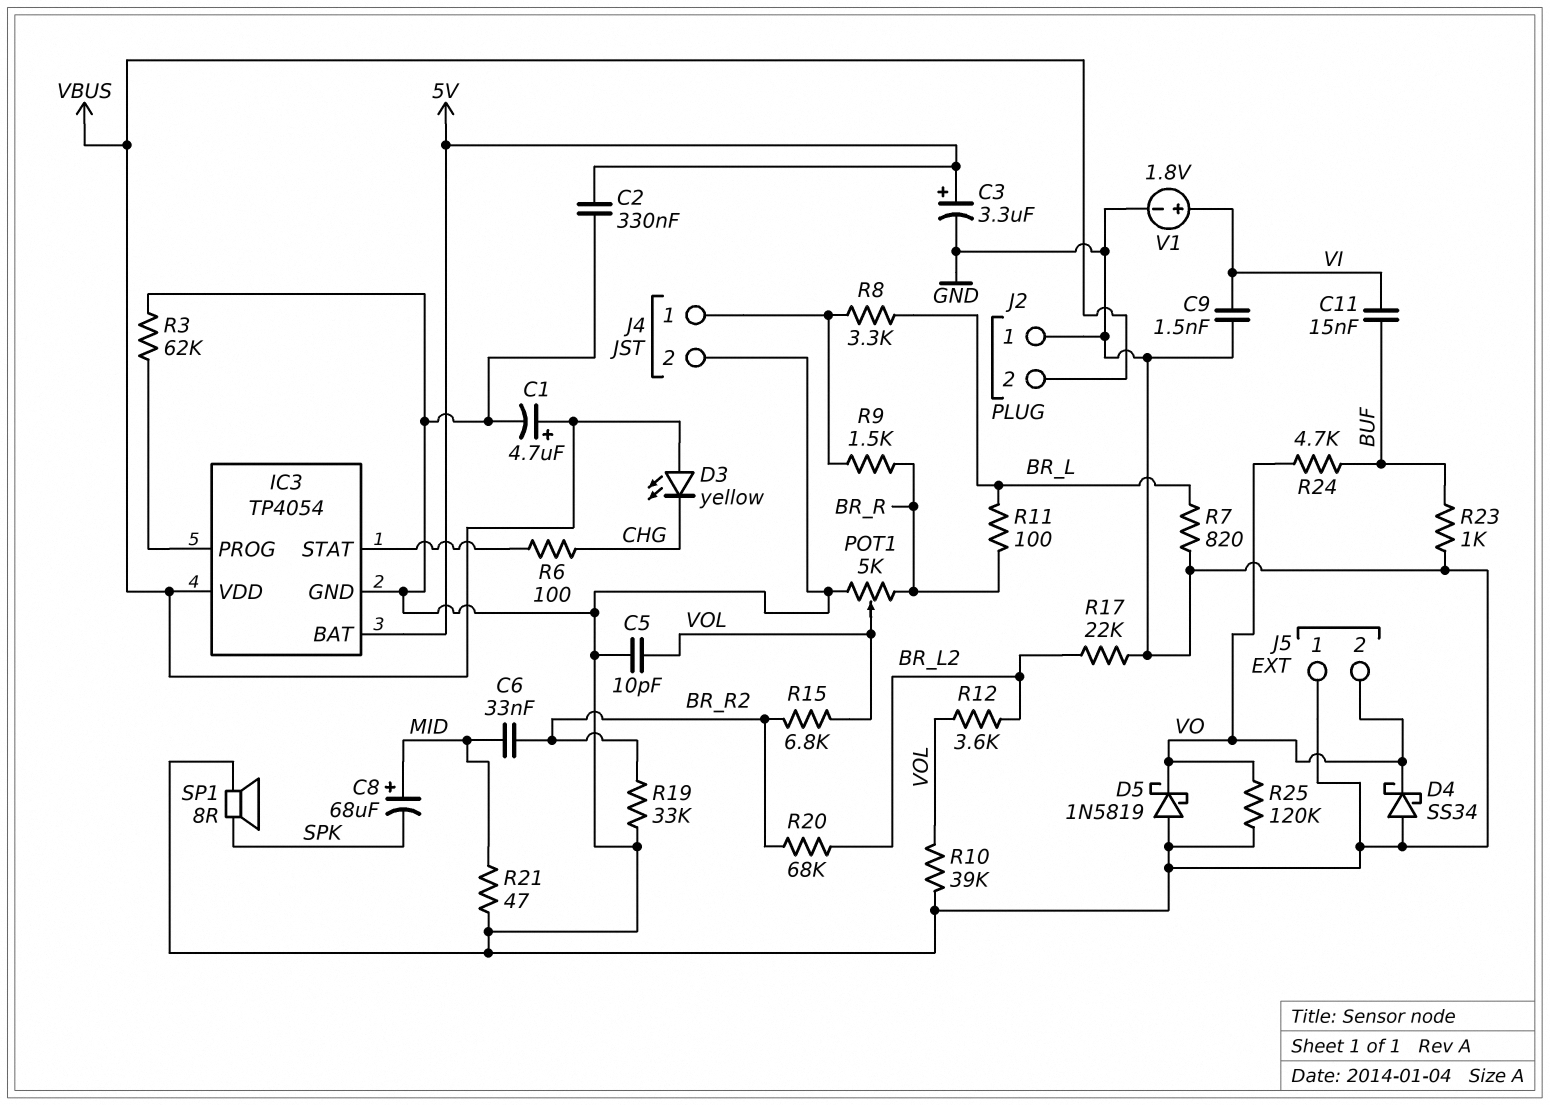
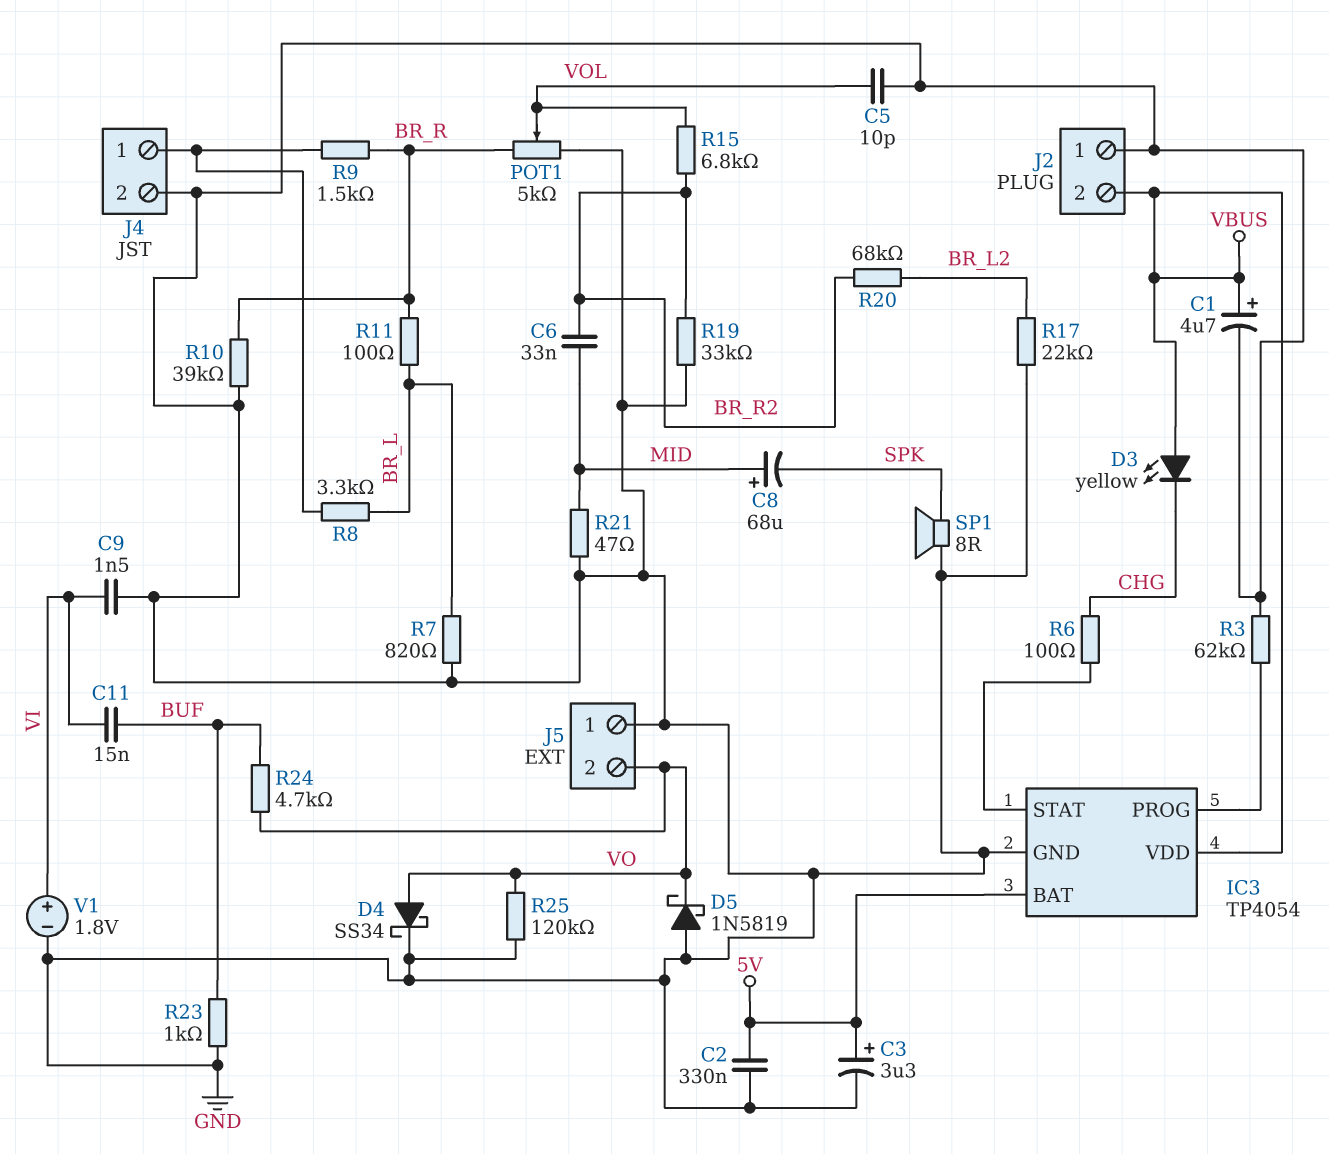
D4: schottky SS34 (A GND, K VO) -> schottky SS34 (A VO, K GND)
R10: 39k (GND, VOL) -> 39k (BR_R, GND)
R12: 3.6k (BR_L2, VOL) -> none

